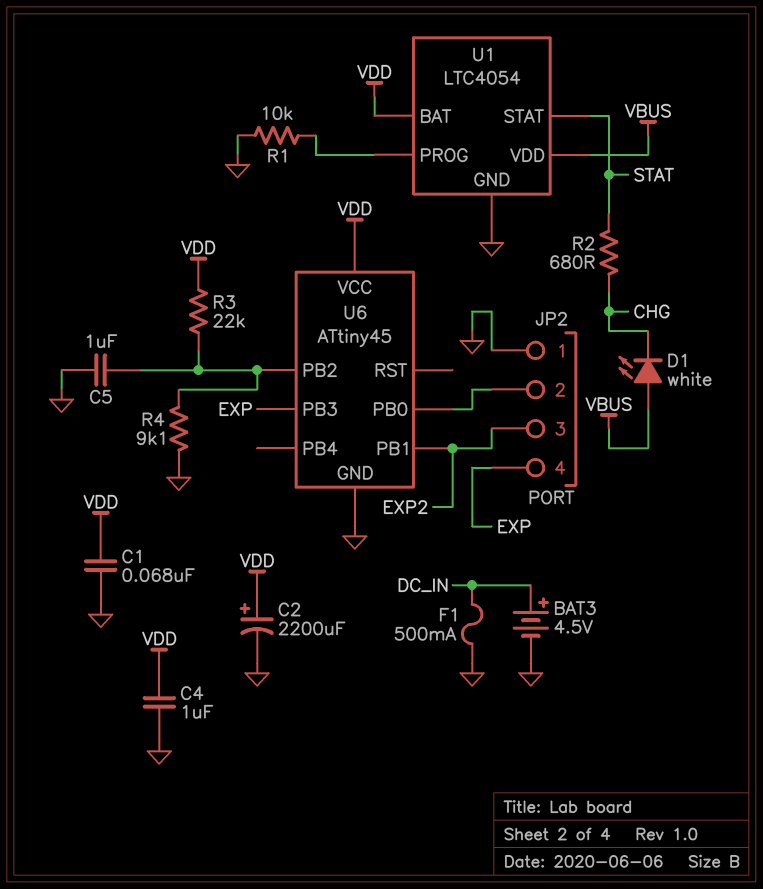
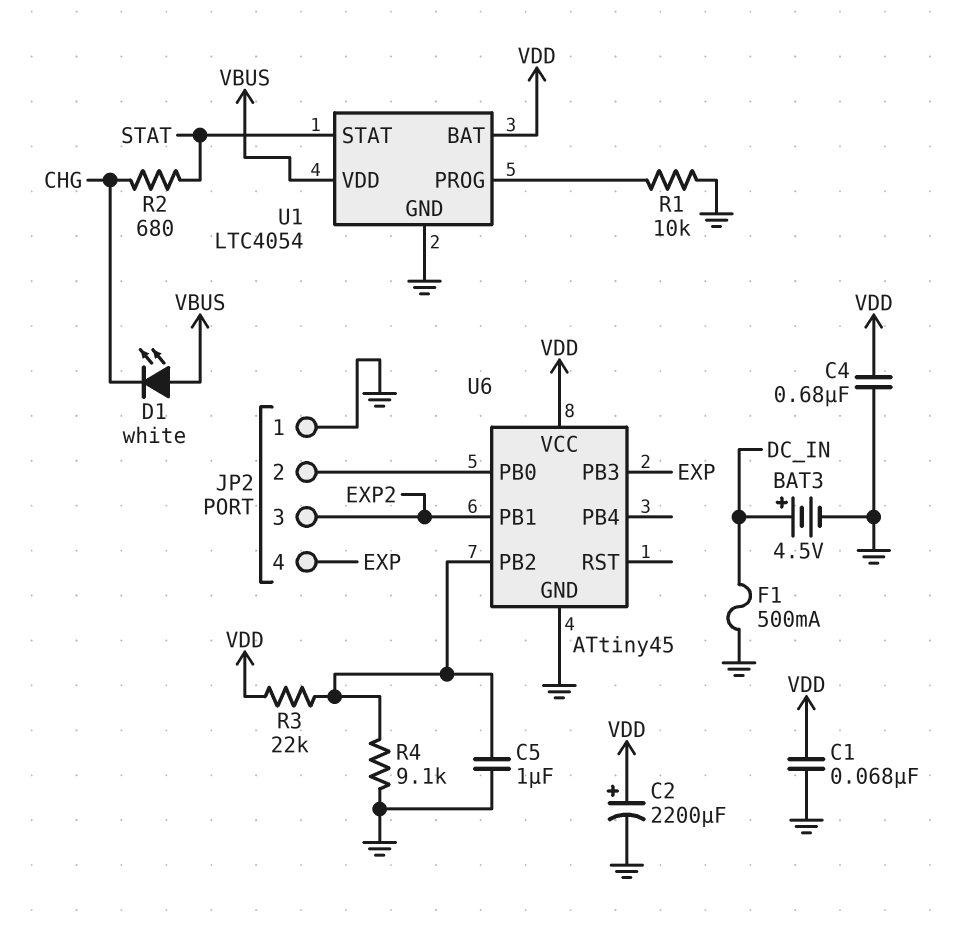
C4: 1uF (GND, VDD) -> 680nF (GND, VDD)

